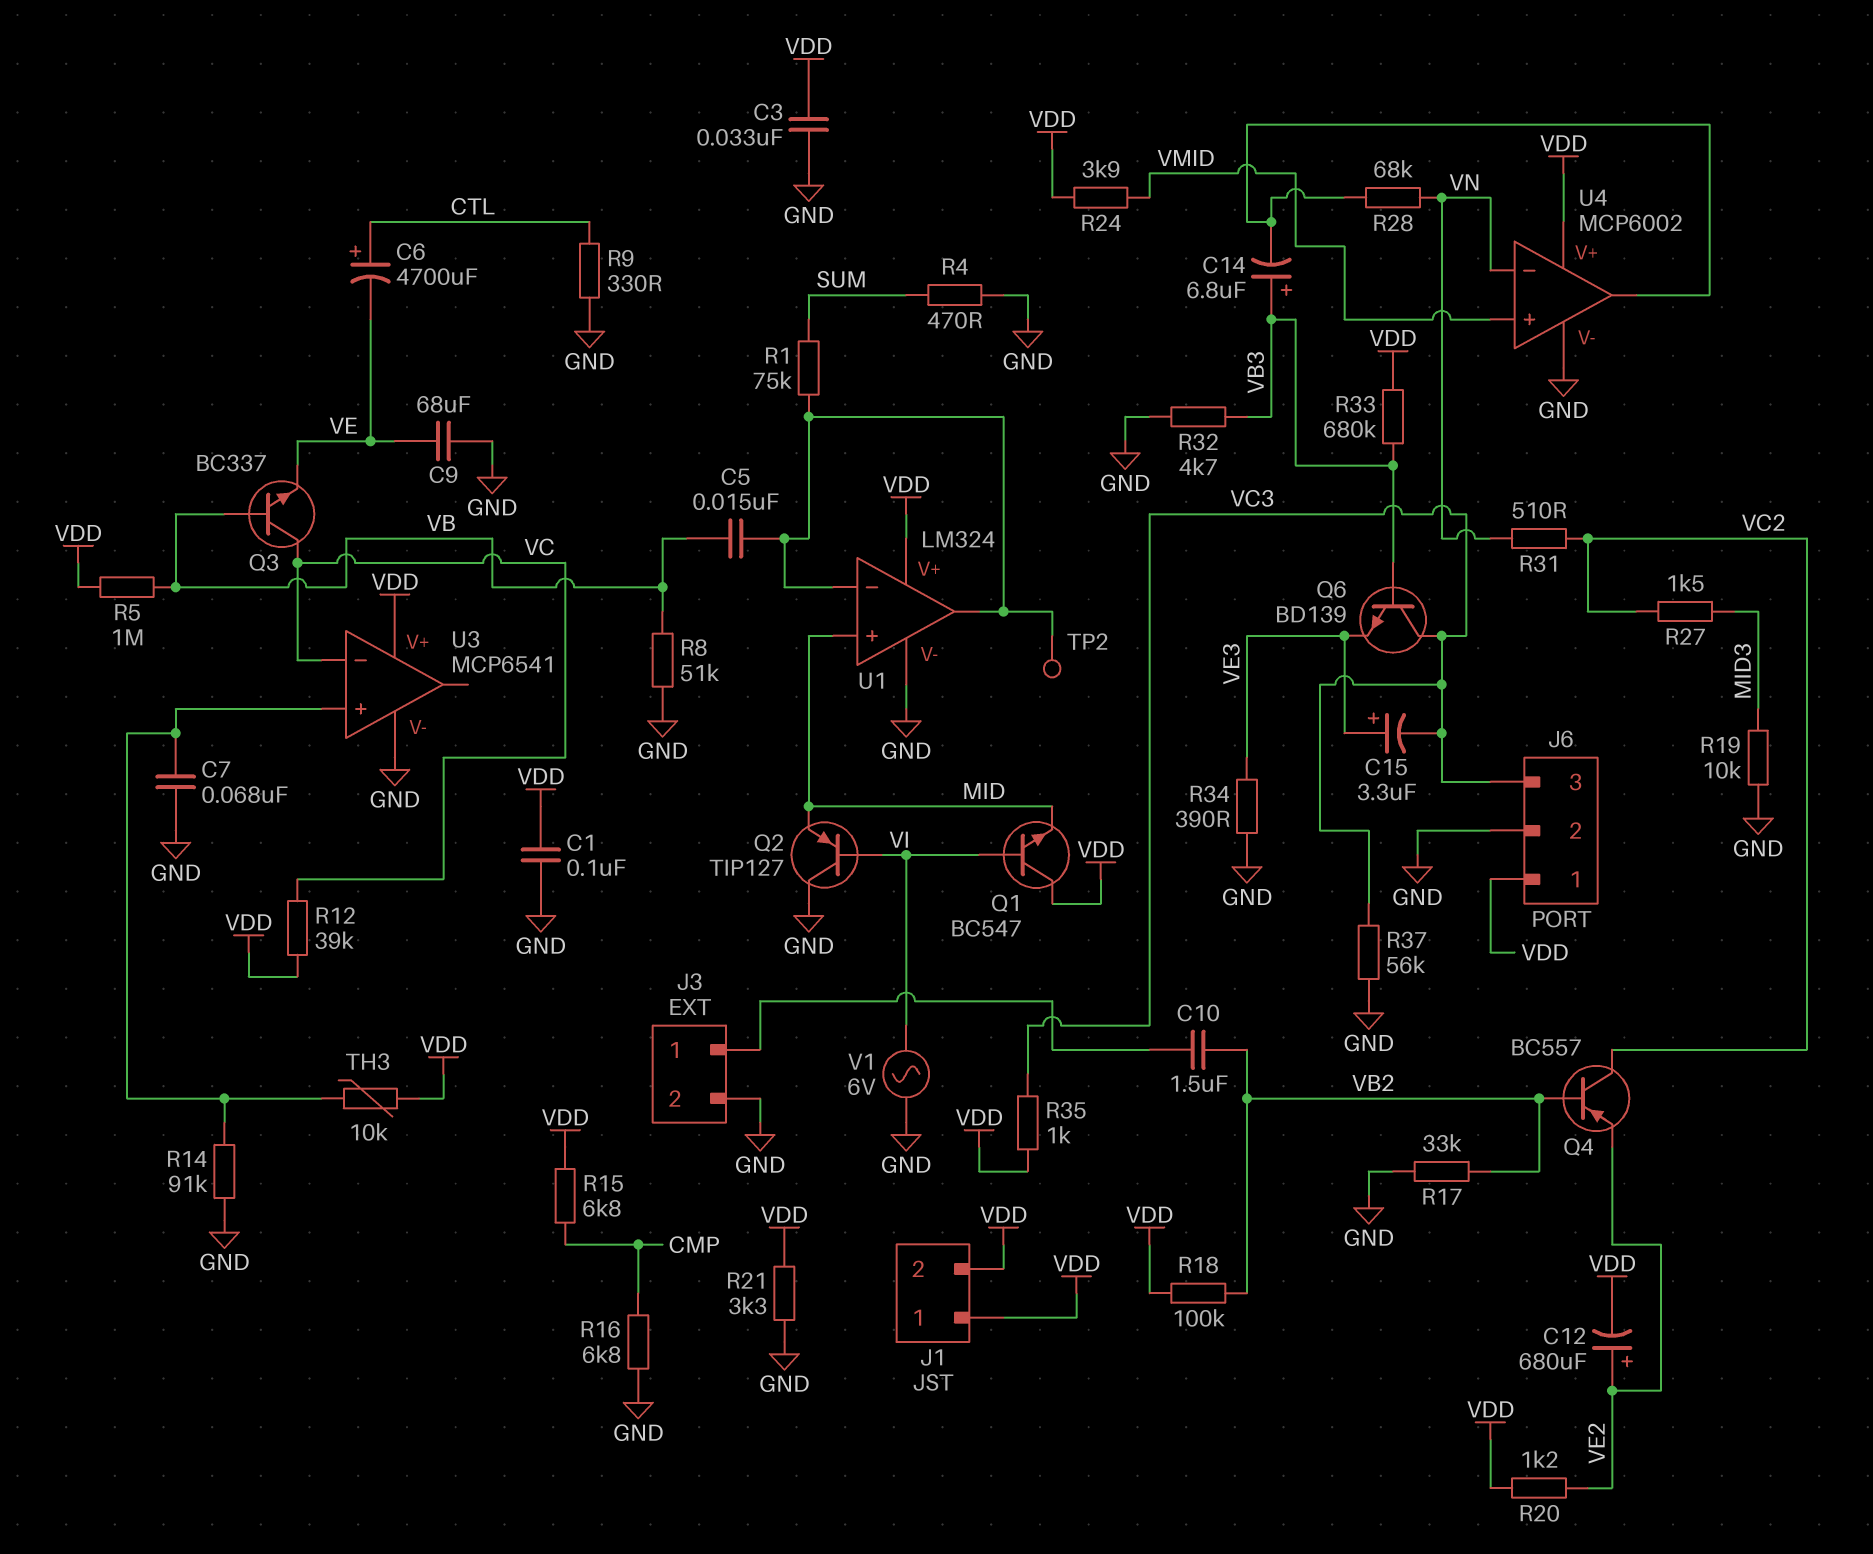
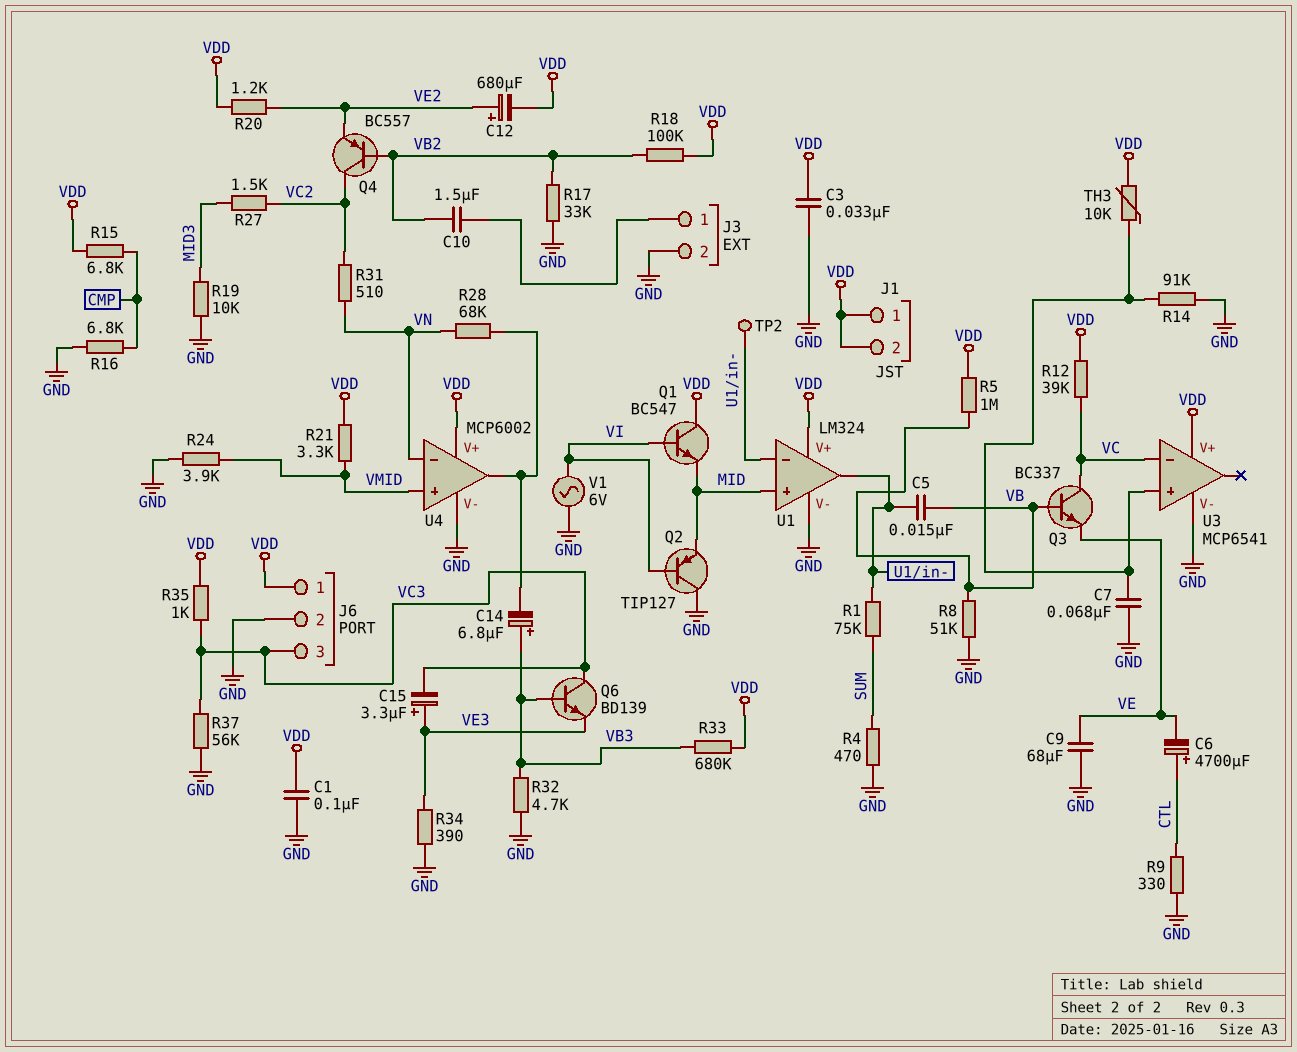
R21: 3.3k (GND, VDD) -> 3.3k (VDD, VMID)
R24: 3.9k (VDD, VMID) -> 3.9k (GND, VMID)

